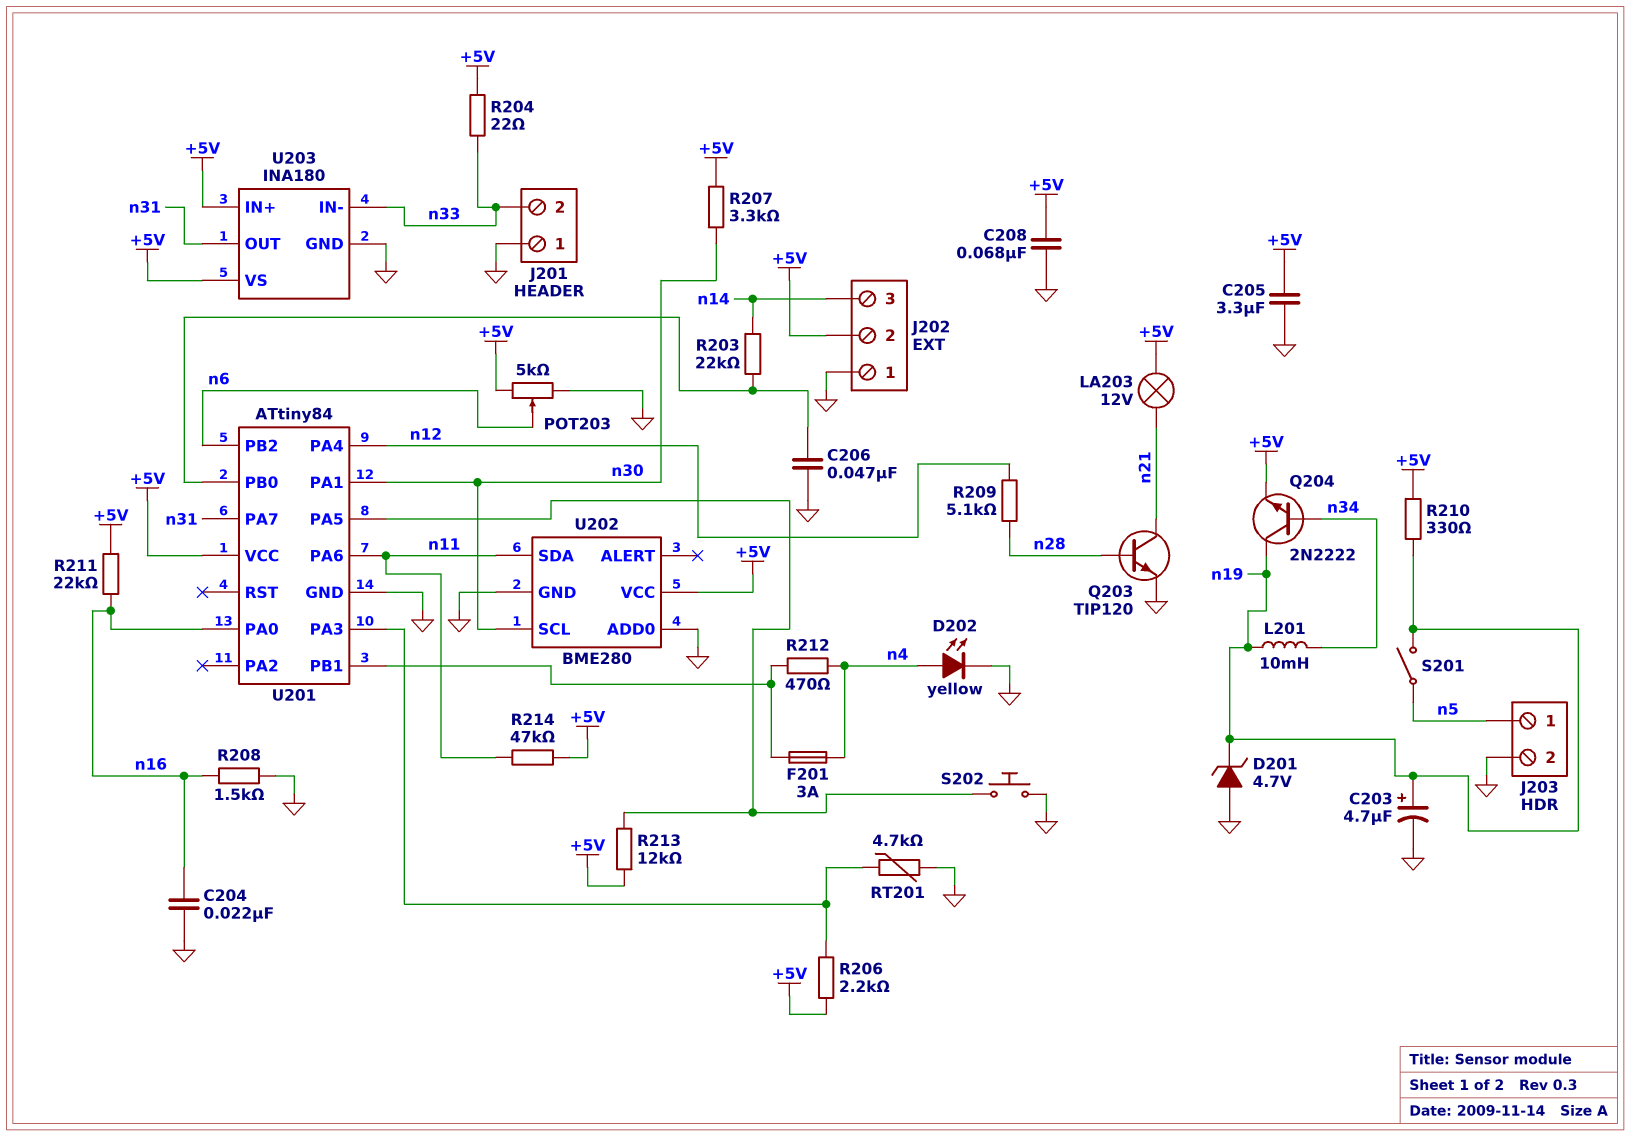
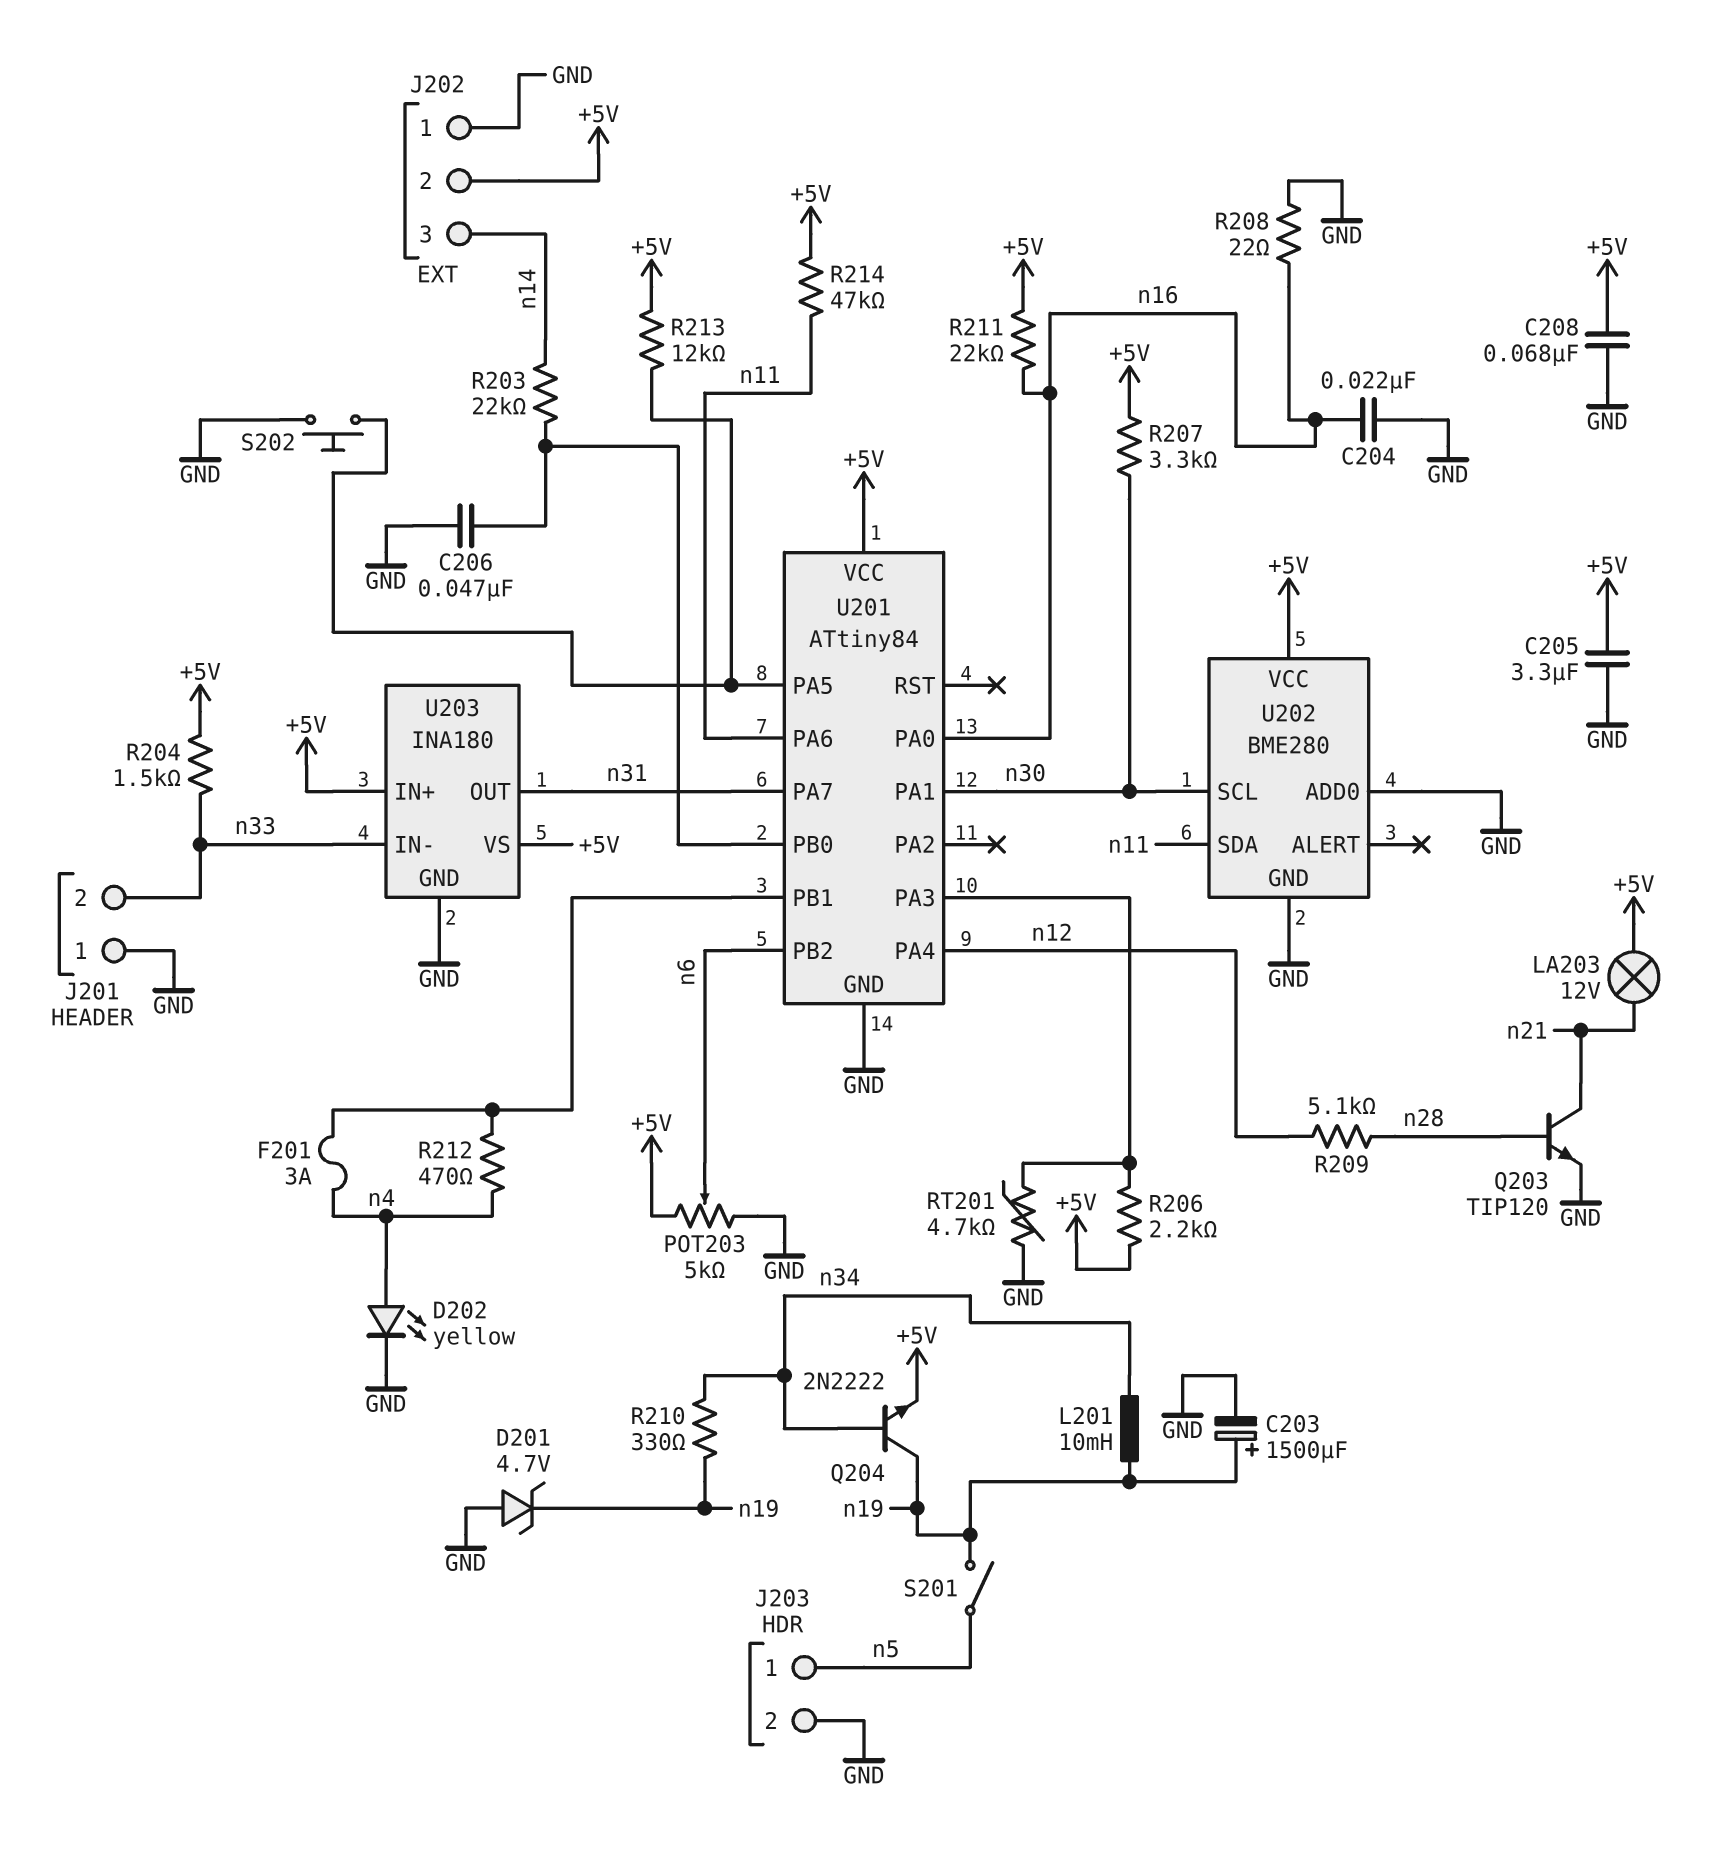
C203: 4.7uF (plus n19, minus GND) -> 1500uF (plus n19, minus GND)
R204: 22 (+5V, n33) -> 1.5k (+5V, n33)
R208: 1.5k (GND, n16) -> 22 (GND, n16)
R210: 330 (+5V, n19) -> 330 (n19, n34)

